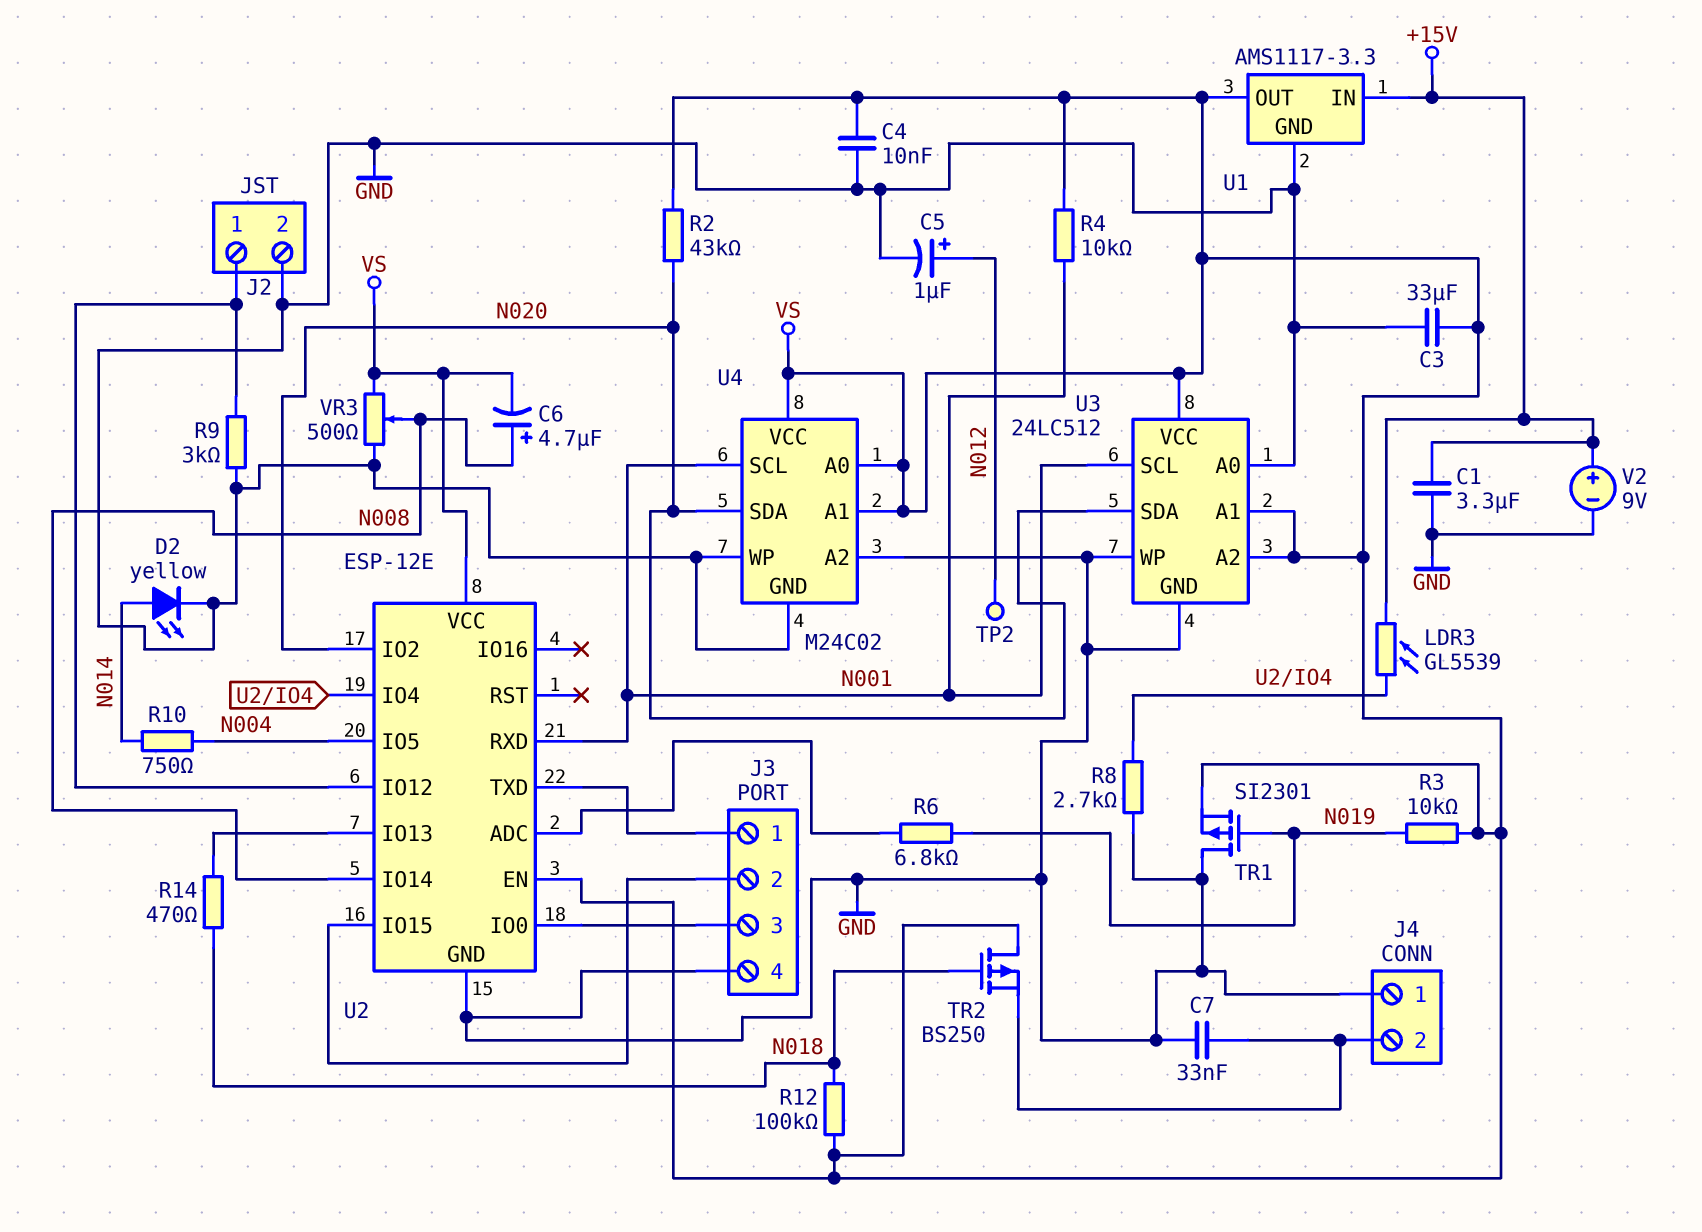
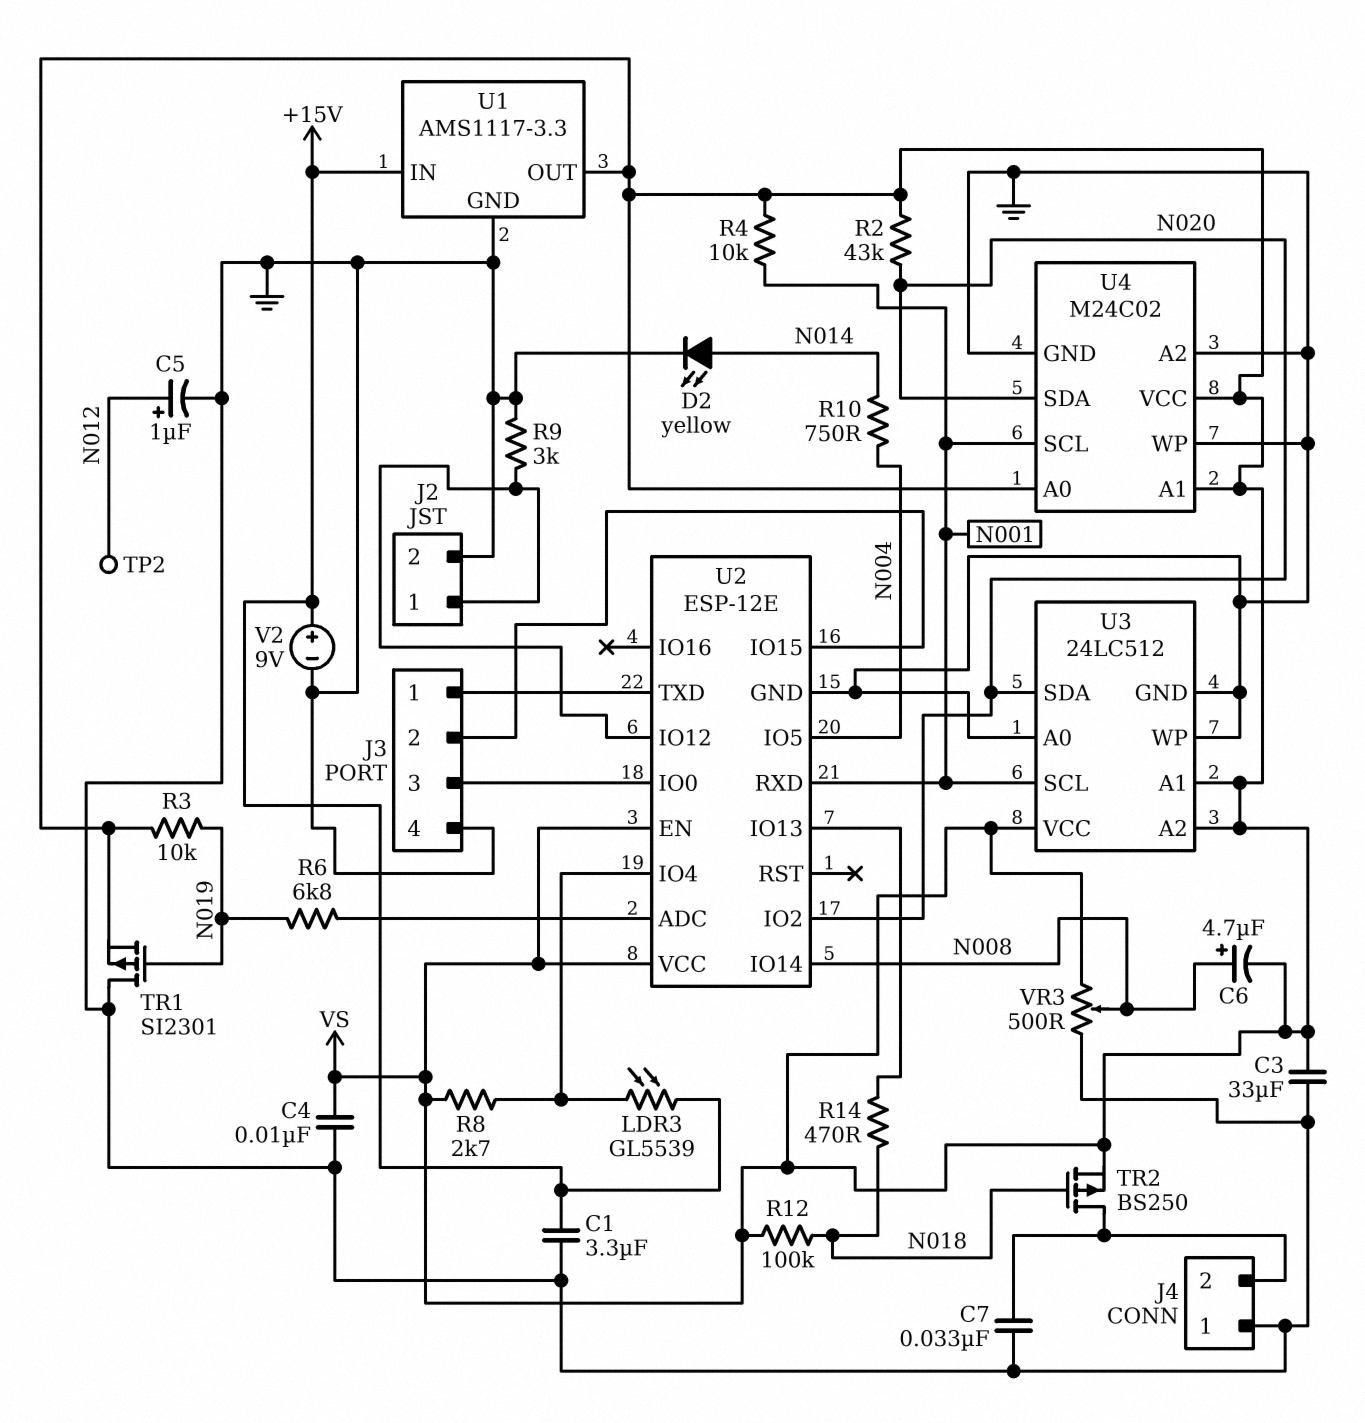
R8: 2.7k (GND, U2/IO4) -> 2.7k (U2/IO4, VS)
TR2: PMOS BS250 (G N018, D VS, S J4/2) -> PMOS BS250 (G N018, D J4/2, S VS)

